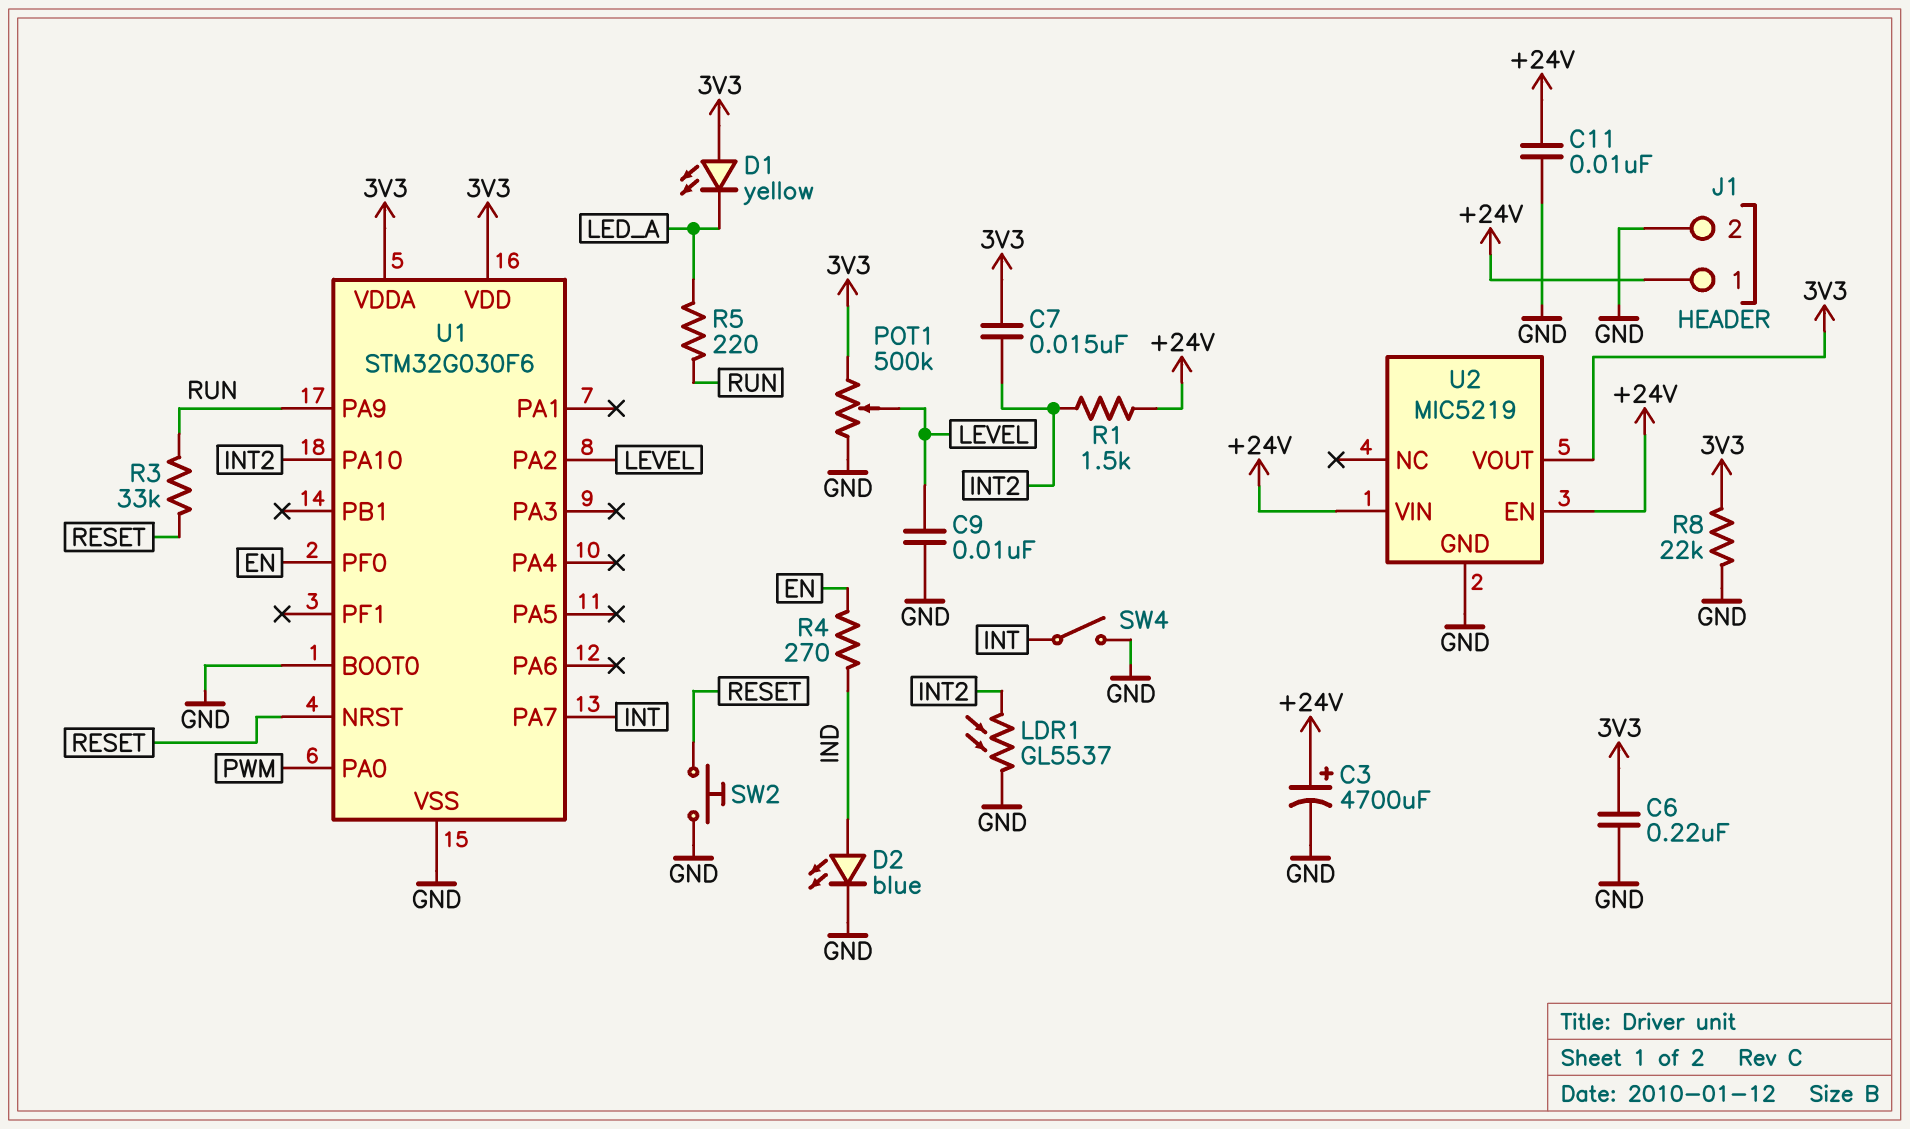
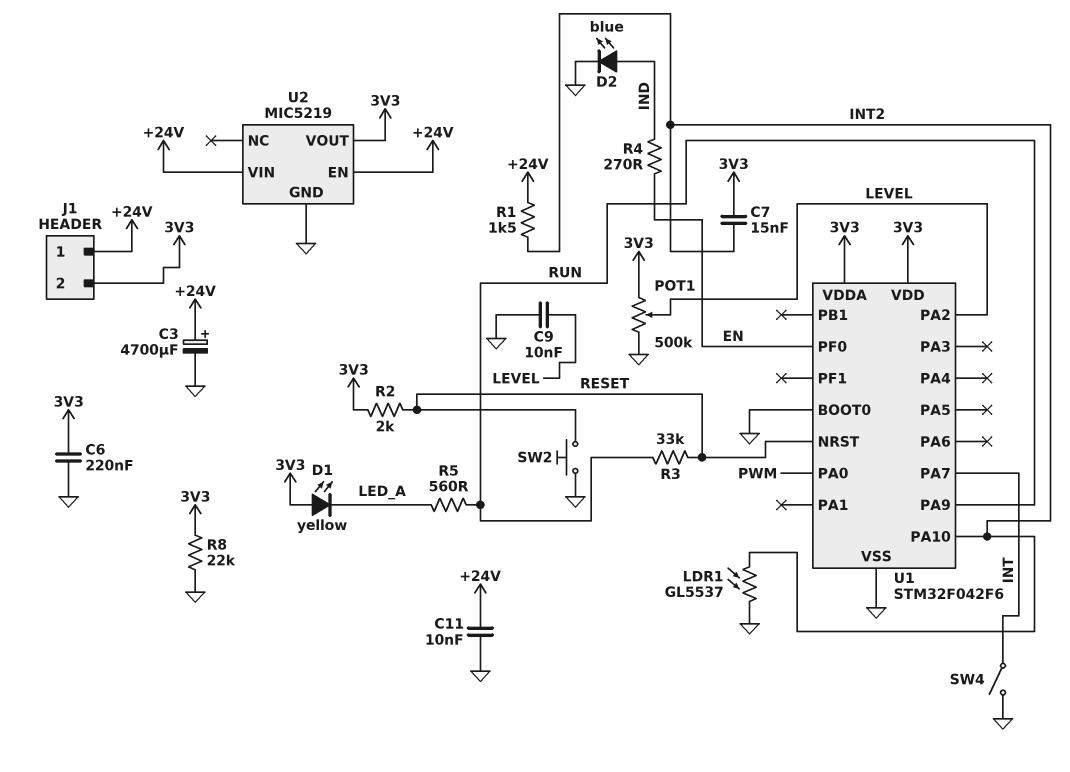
J1 pin 2: GND -> 3V3
R2: none -> 2k (3V3, RESET)
R5: 220 (LED_A, RUN) -> 560 (LED_A, RUN)
U1: STM32G030F6 -> STM32F042F6

